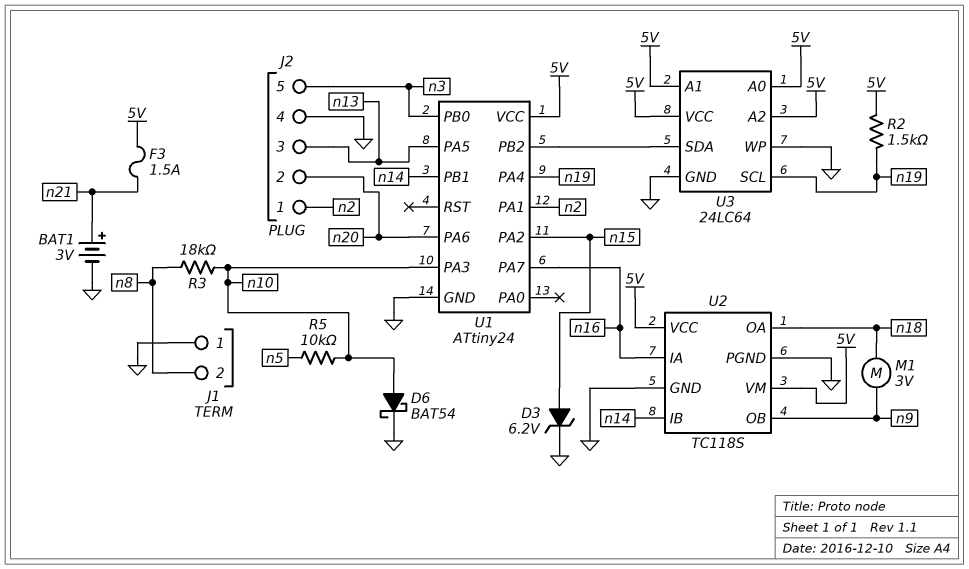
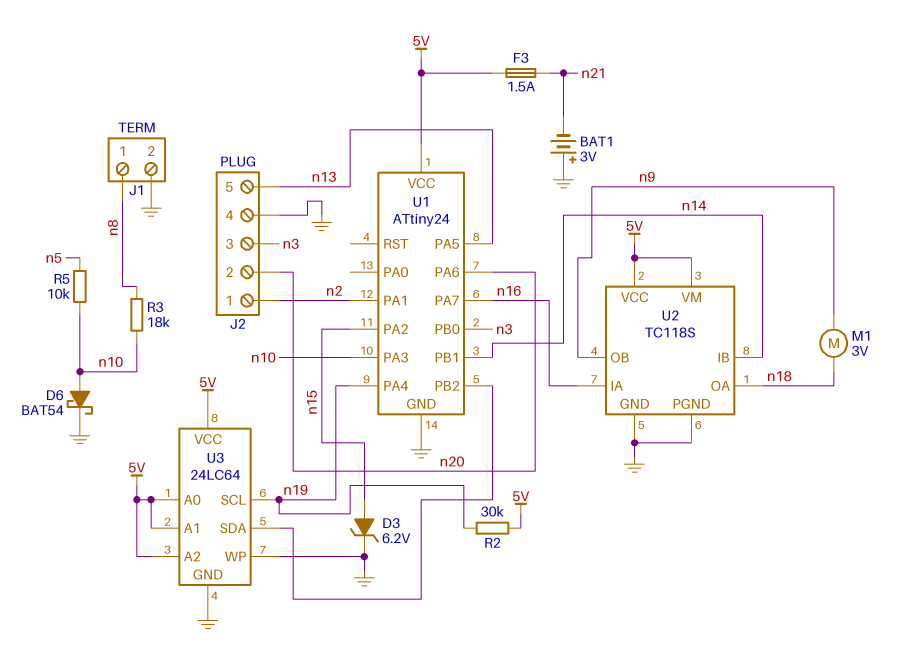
BAT1: 3V (plus n21, minus GND) -> 3V (plus GND, minus n21)
J1 pin 1: GND -> n8
J1 pin 2: n8 -> GND
J2 pin 3: n13 -> n3
J2 pin 5: n3 -> n13
R2: 1.5k (5V, n19) -> 30k (5V, n19)

